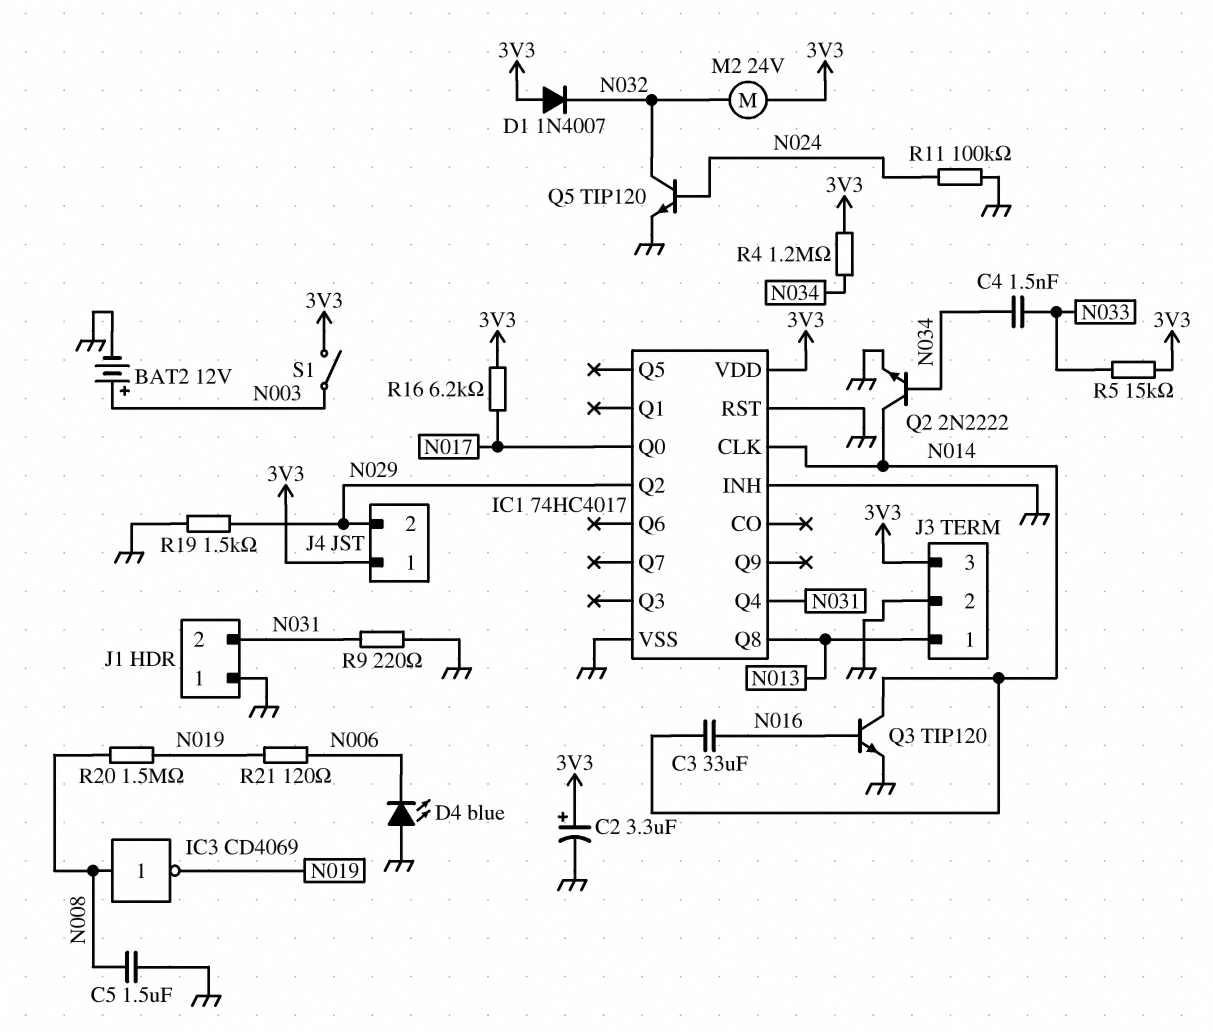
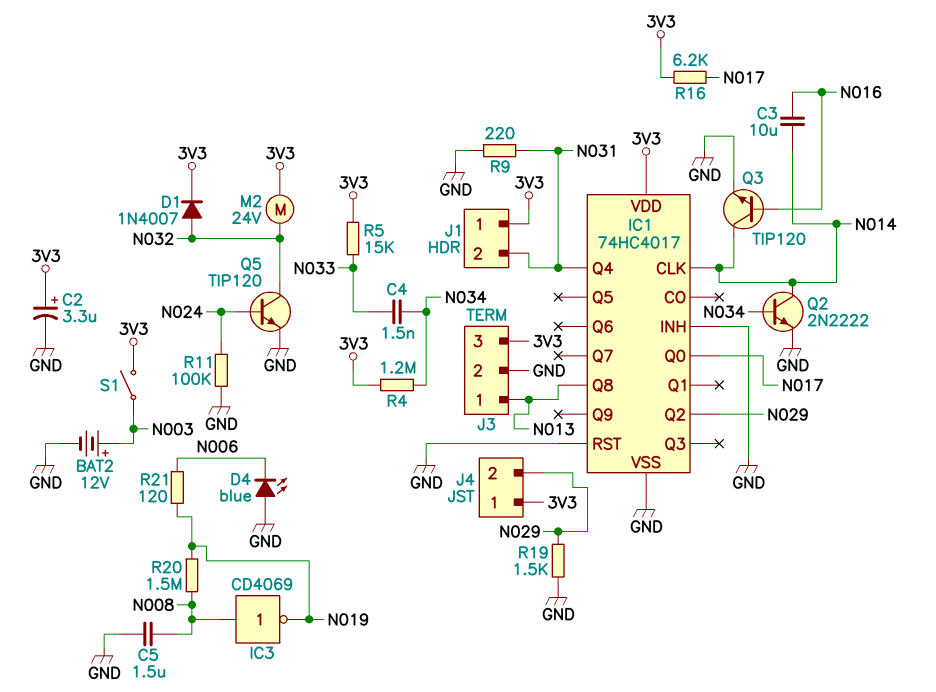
C3: 33uF (N014, N016) -> 10uF (N014, N016)
D1: diode 1N4007 (A 3V3, K N032) -> diode 1N4007 (A N032, K 3V3)
J1 pin 1: GND -> 3V3

